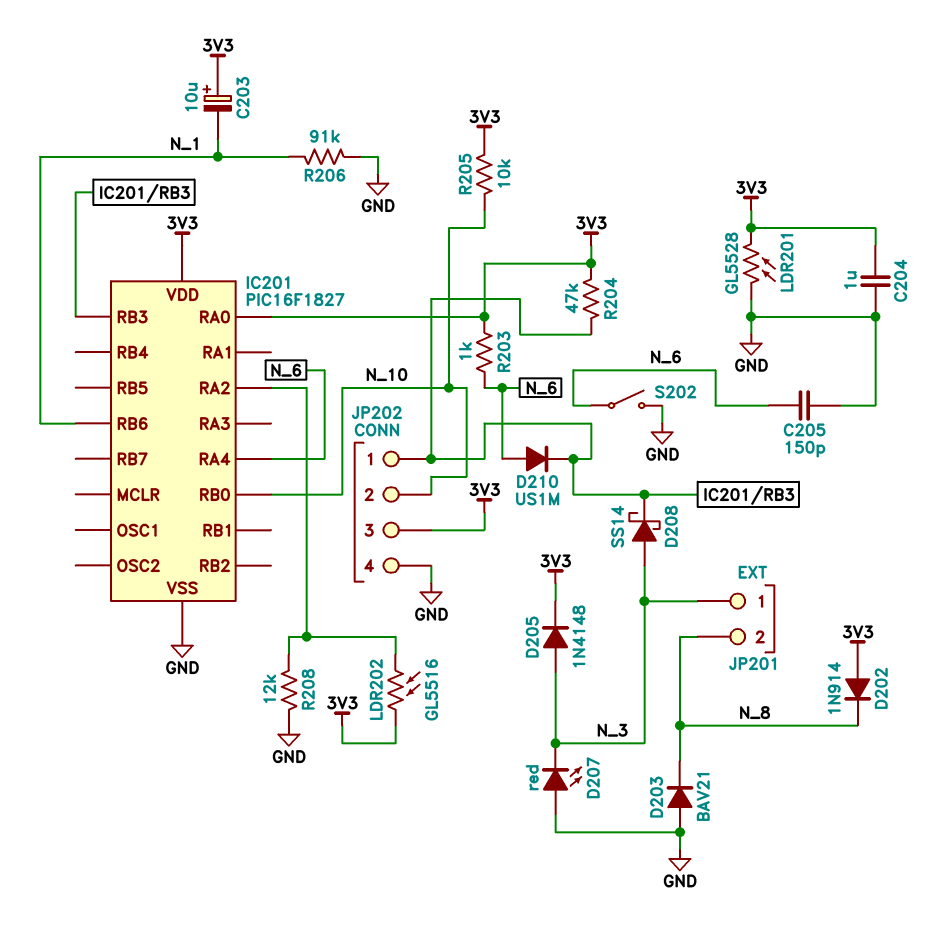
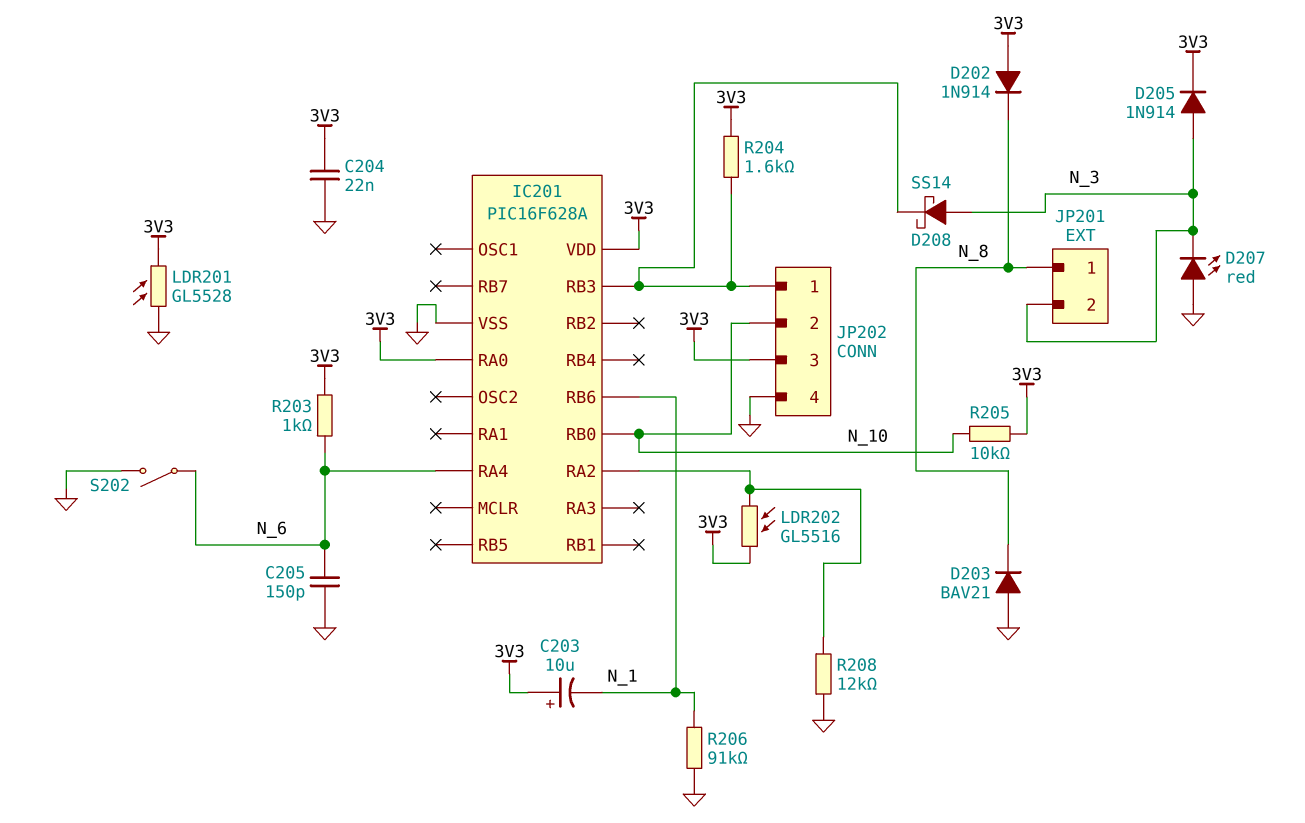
C204: 1uF (3V3, GND) -> 22nF (3V3, GND)
D205: diode 1N4148 (A N_3, K 3V3) -> diode 1N914 (A N_3, K 3V3)
D210: diode US1M (A N_6, K IC201/RB3) -> none
IC201: PIC16F1827 -> PIC16F628A
JP201 pin 1: N_3 -> N_8
JP201 pin 2: N_8 -> N_3
R204: 47k (3V3, IC201/RB3) -> 1.6k (3V3, IC201/RB3)

